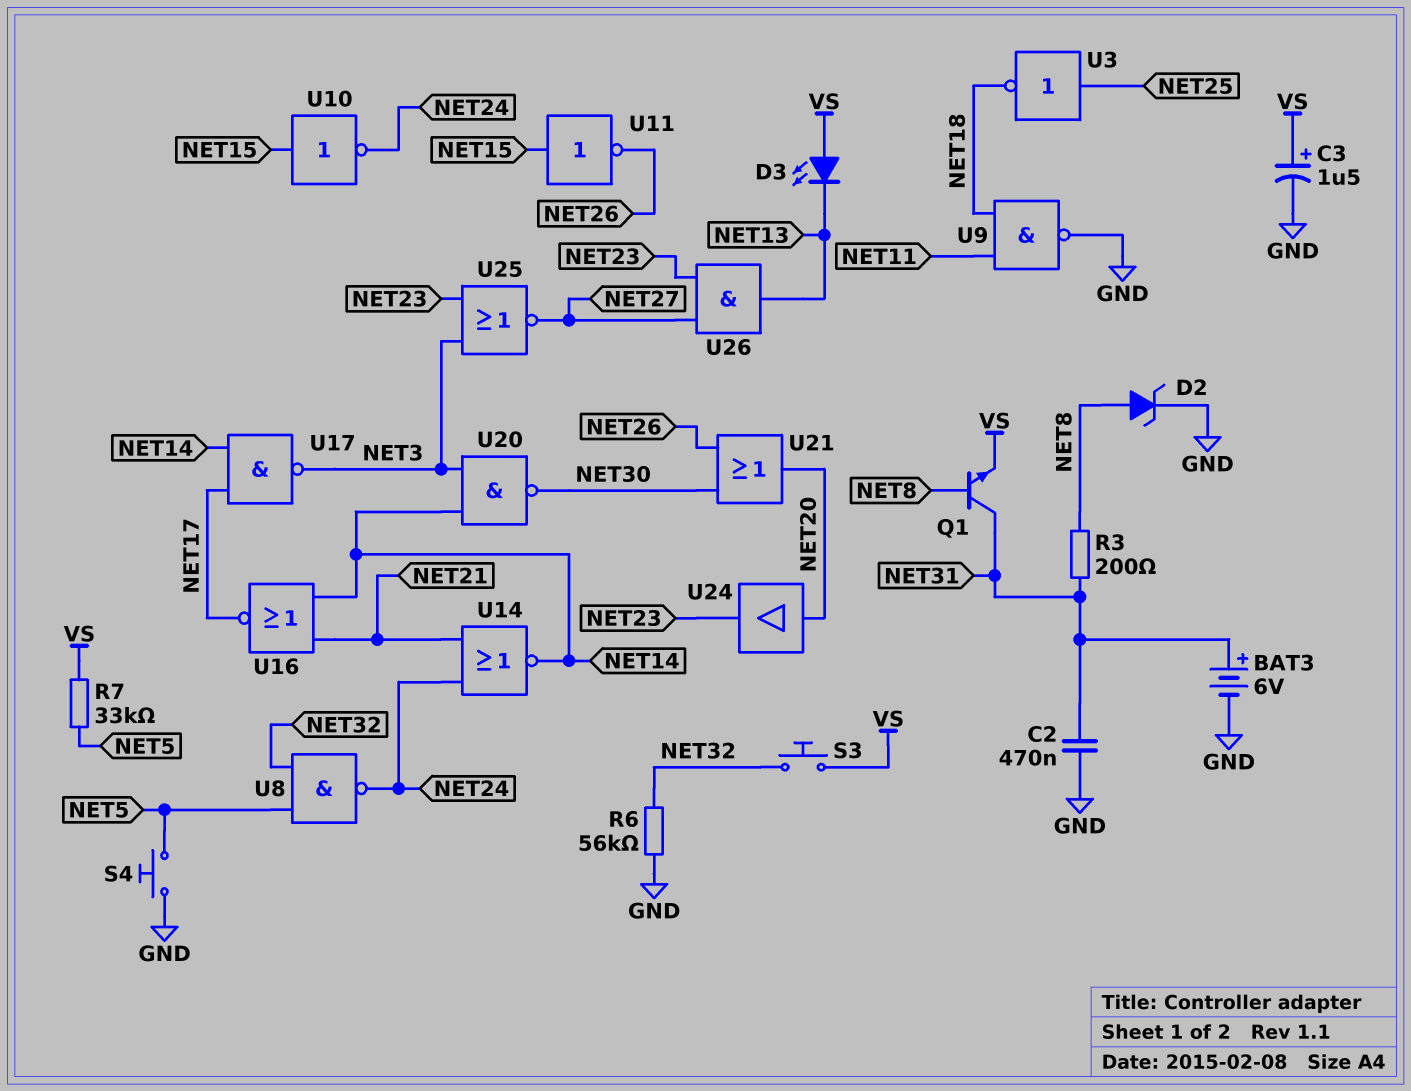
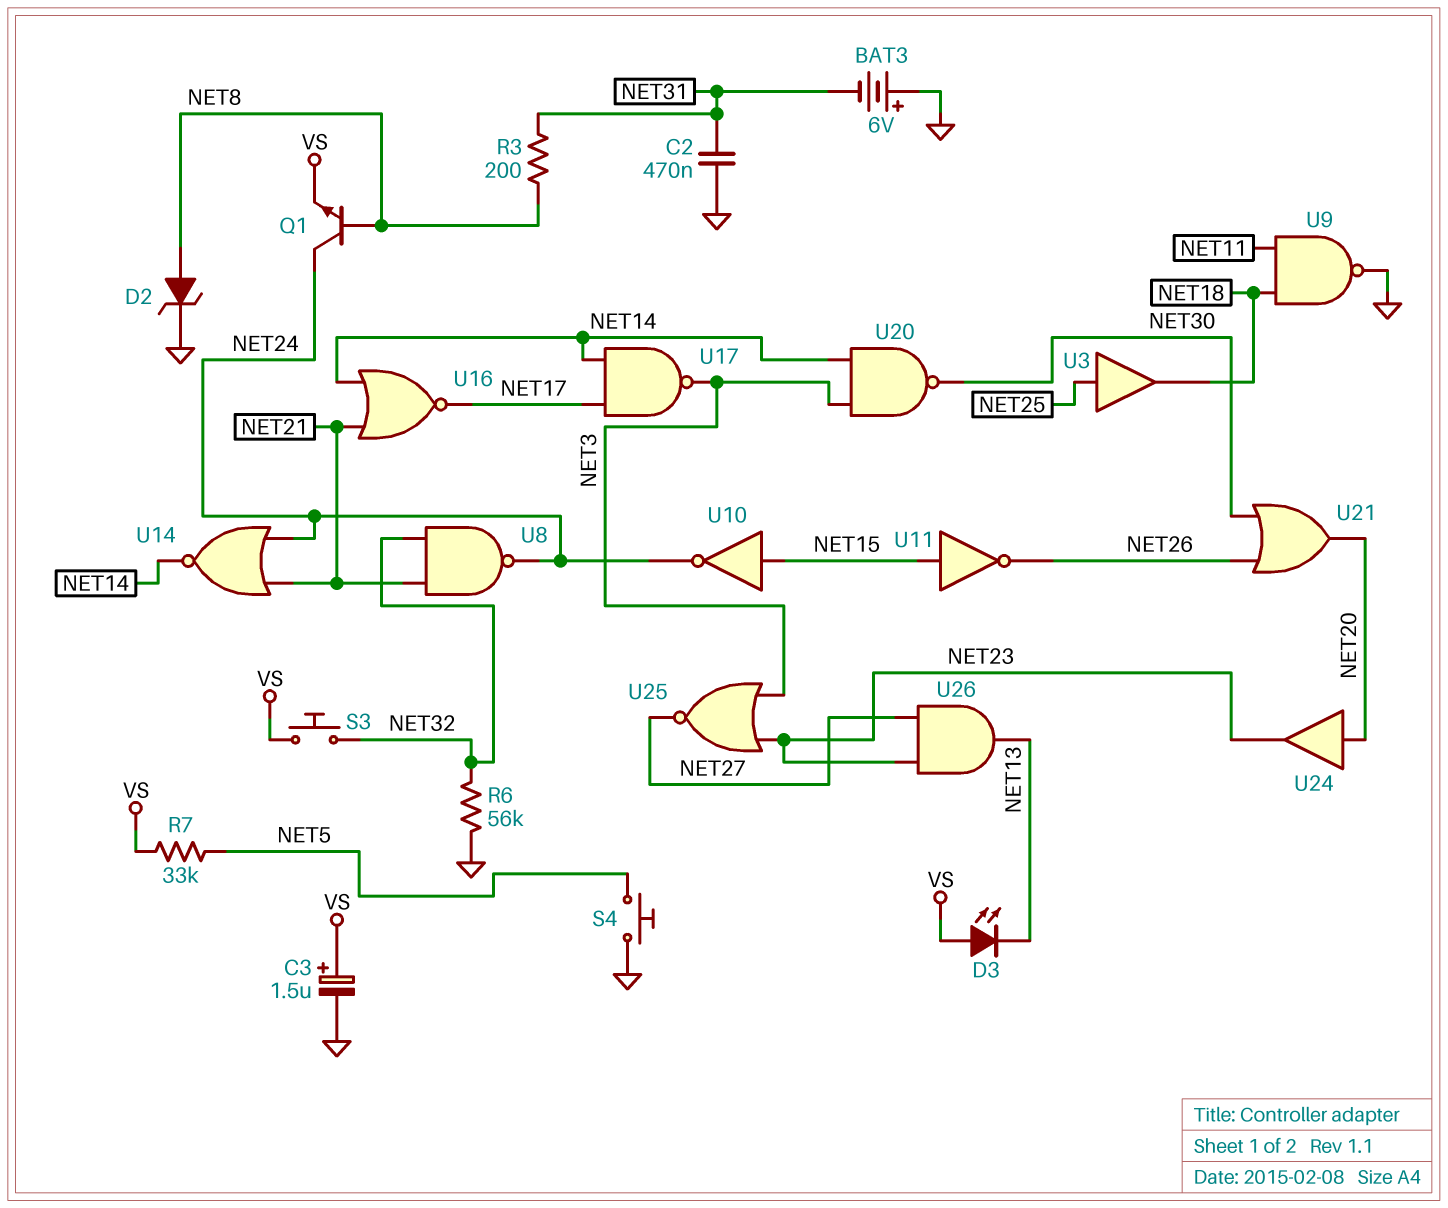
BAT3: 6V (plus NET31, minus GND) -> 6V (plus GND, minus NET31)
Q1: NPN (B NET8, C NET31, E VS) -> NPN (B NET8, C NET24, E VS)
U3: NOT (in NET25, out NET18) -> buffer (in NET25, out NET18)
U8: NAND (in NET5, in NET32, out NET24) -> NAND (in NET21, in NET32, out NET24)

